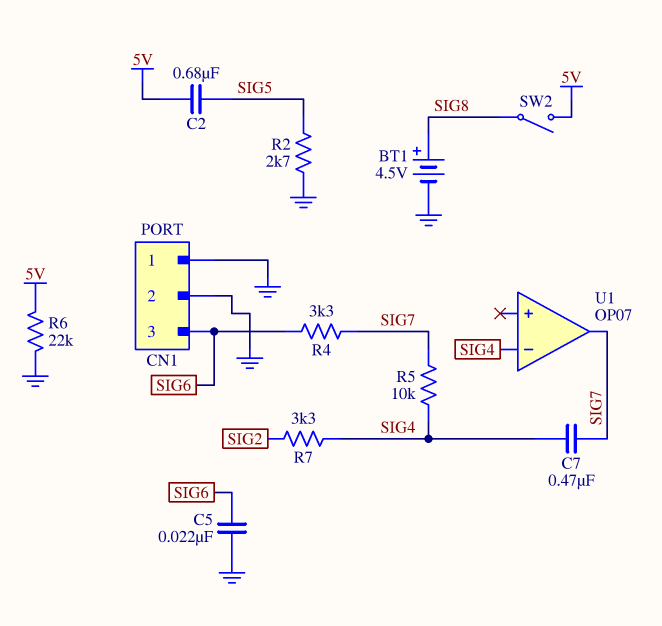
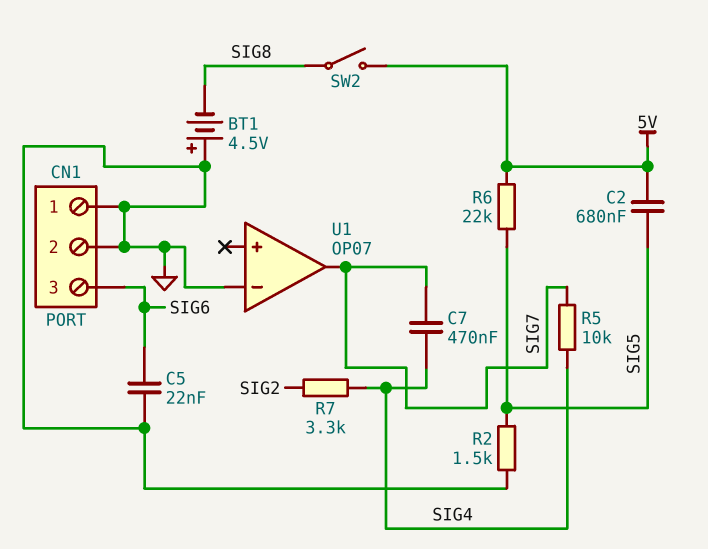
BT1: 4.5V (plus SIG8, minus GND) -> 4.5V (plus GND, minus SIG8)
R2: 2.7k (GND, SIG5) -> 1.5k (GND, SIG5)
R4: 3.3k (SIG6, SIG7) -> none
R6: 22k (5V, GND) -> 22k (5V, SIG5)
U1 pin in-: SIG4 -> GND

